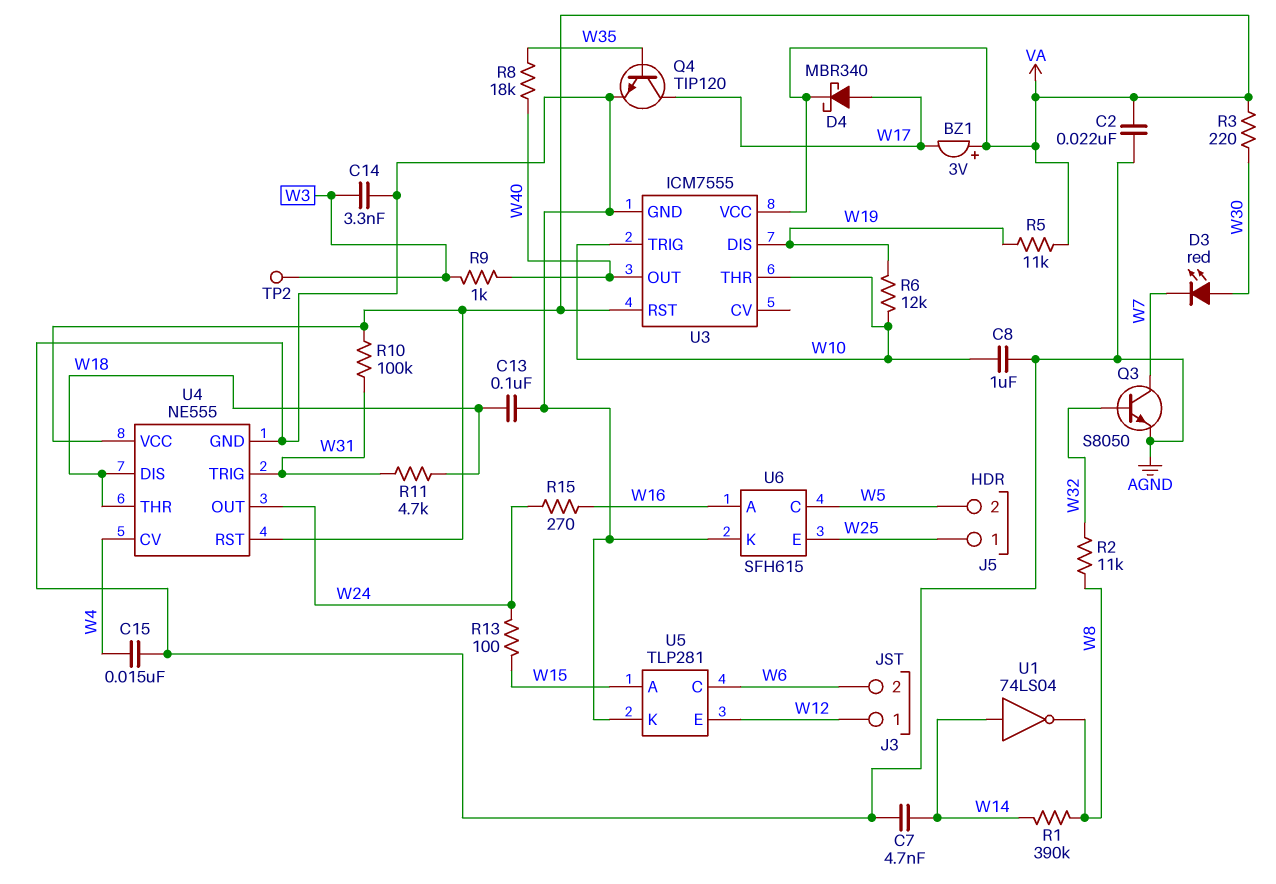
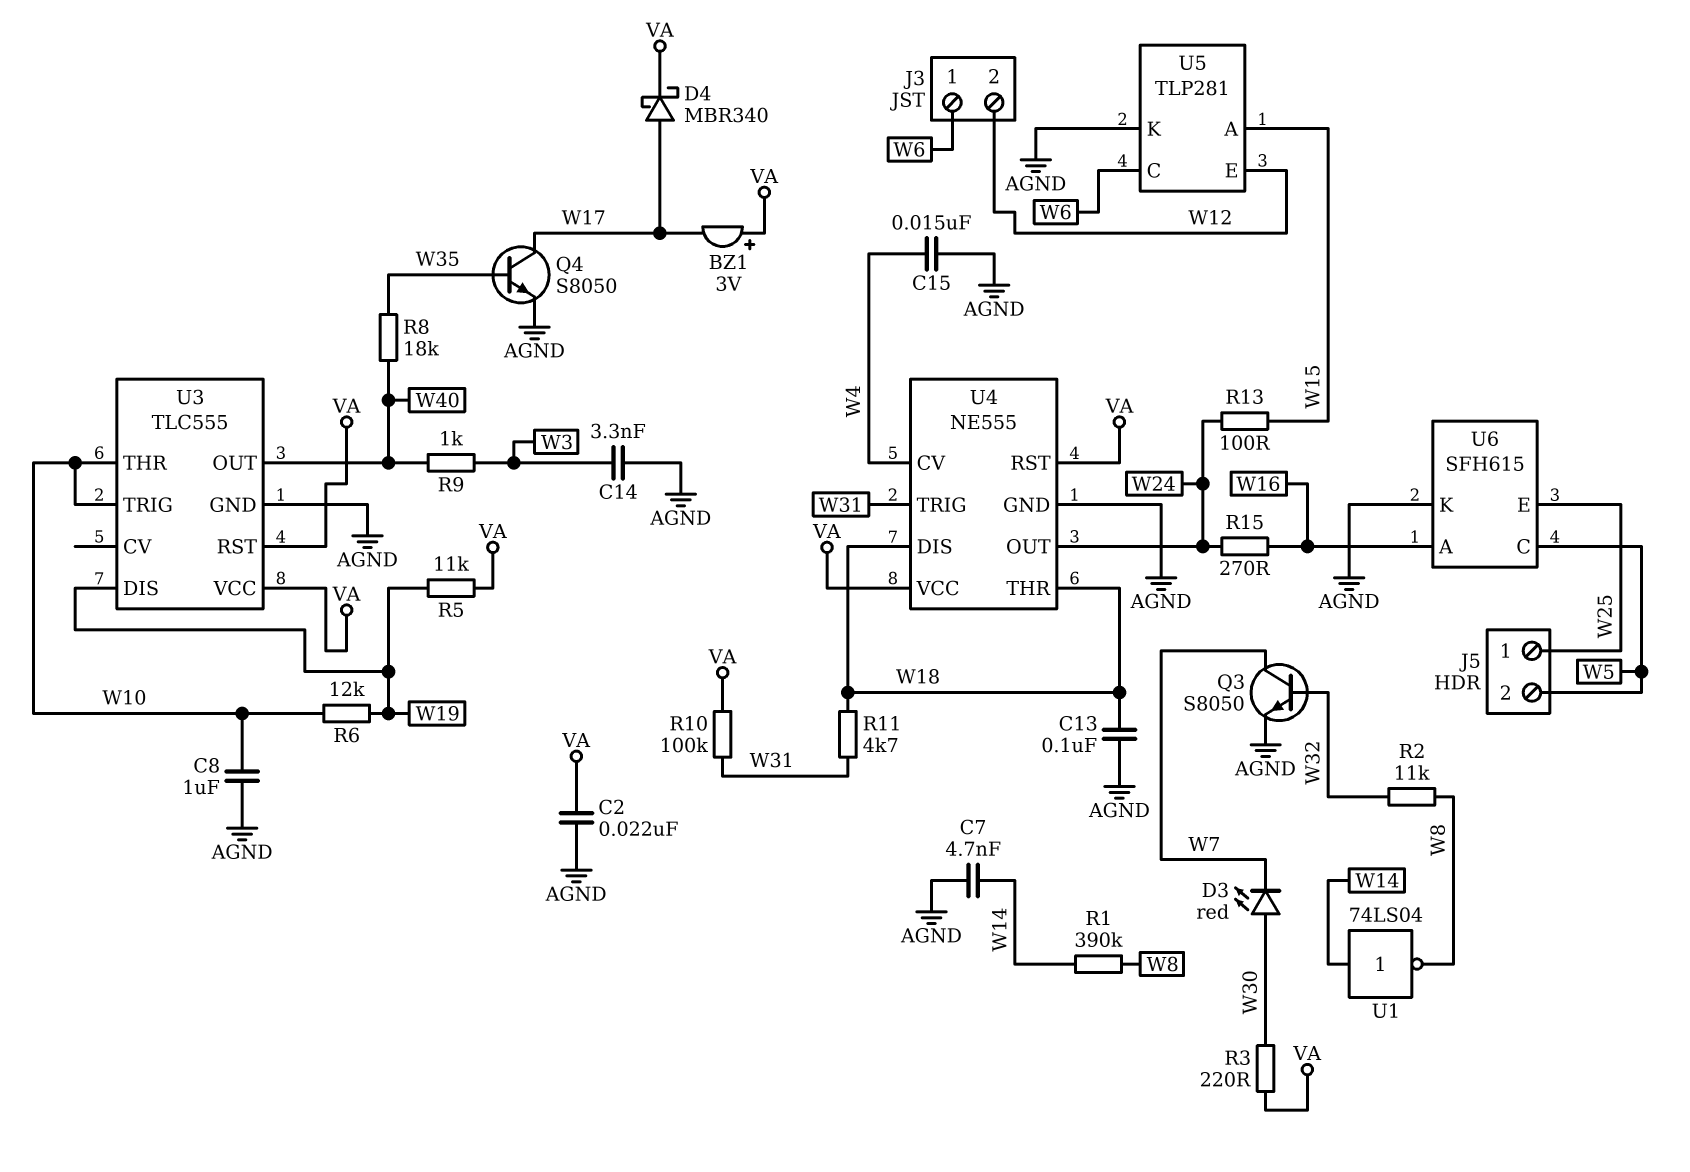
J3 pin 1: W12 -> W6
J3 pin 2: W6 -> W12
Q4: NPN TIP120 (B W35, C W17, E AGND) -> NPN S8050 (B W35, C W17, E AGND)
TP2: test point (W3) -> none
U3: ICM7555 -> TLC555

